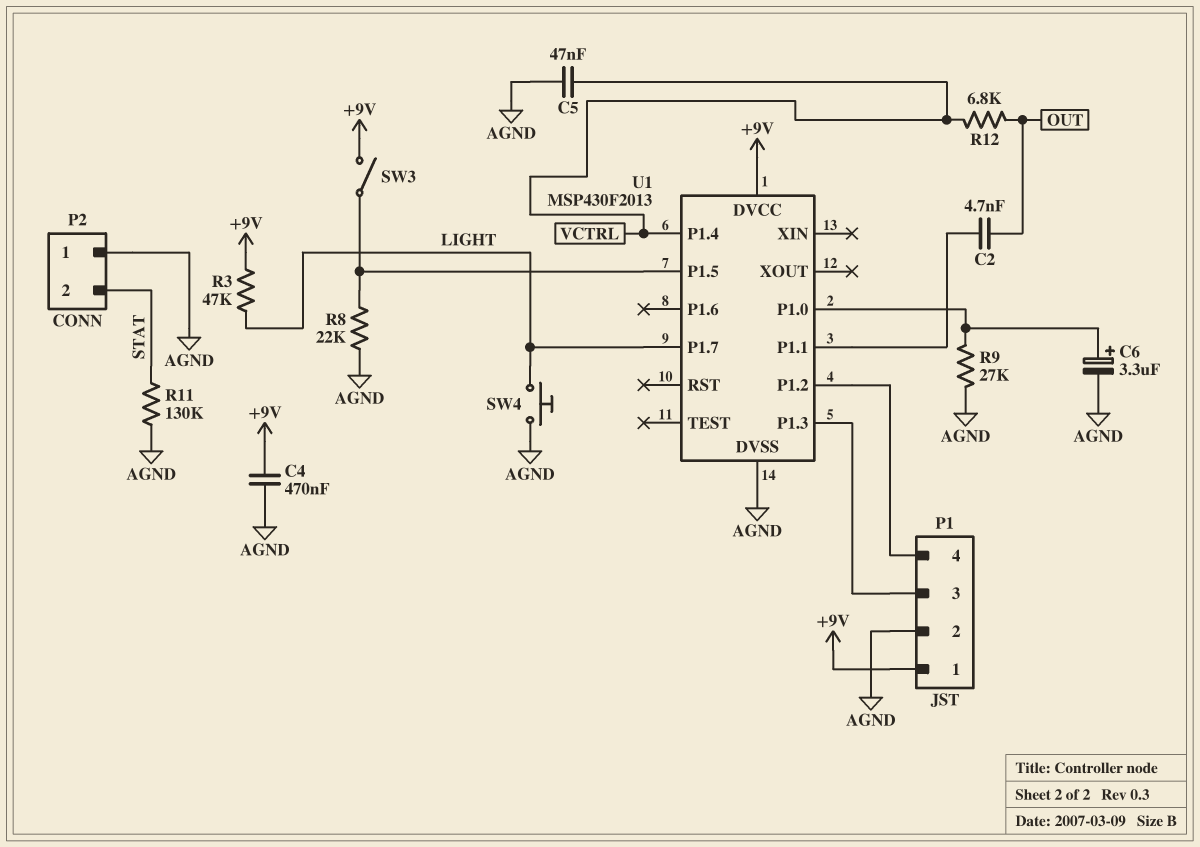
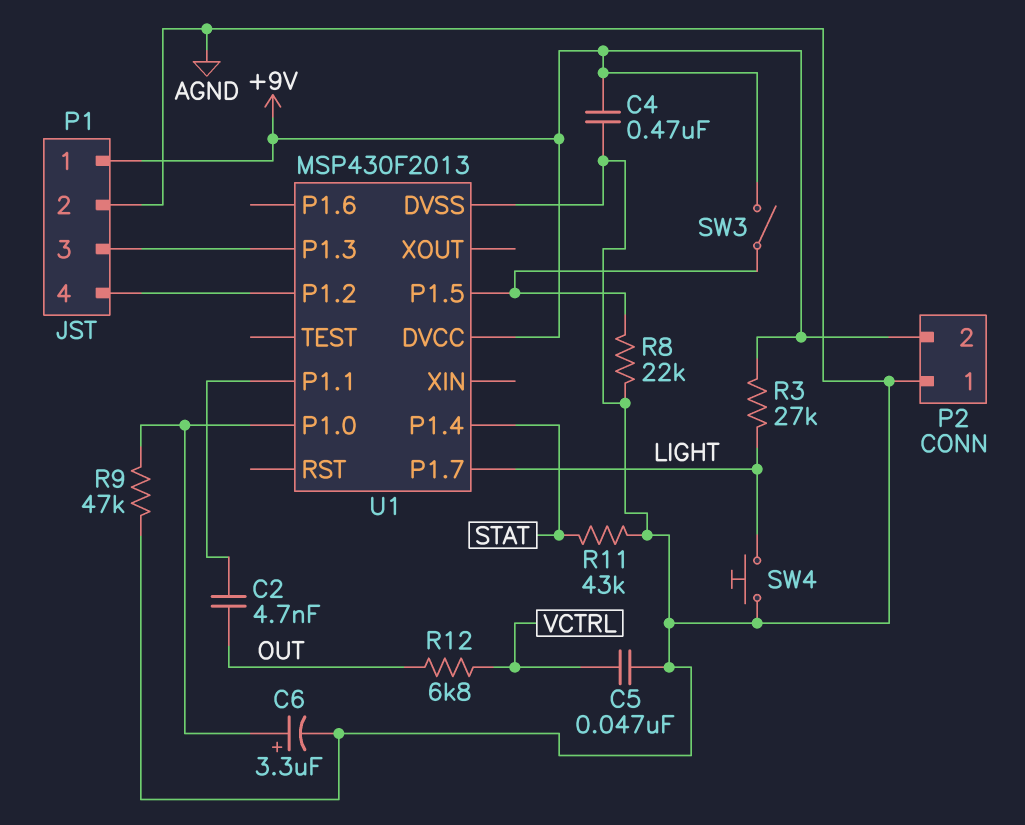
P2 pin 2: STAT -> +9V
R3: 47k (+9V, LIGHT) -> 27k (+9V, LIGHT)
R9: 27k (AGND, U1/P1.0) -> 47k (AGND, U1/P1.0)
R11: 130k (AGND, STAT) -> 43k (AGND, STAT)
U1 pin P1.4: VCTRL -> STAT

